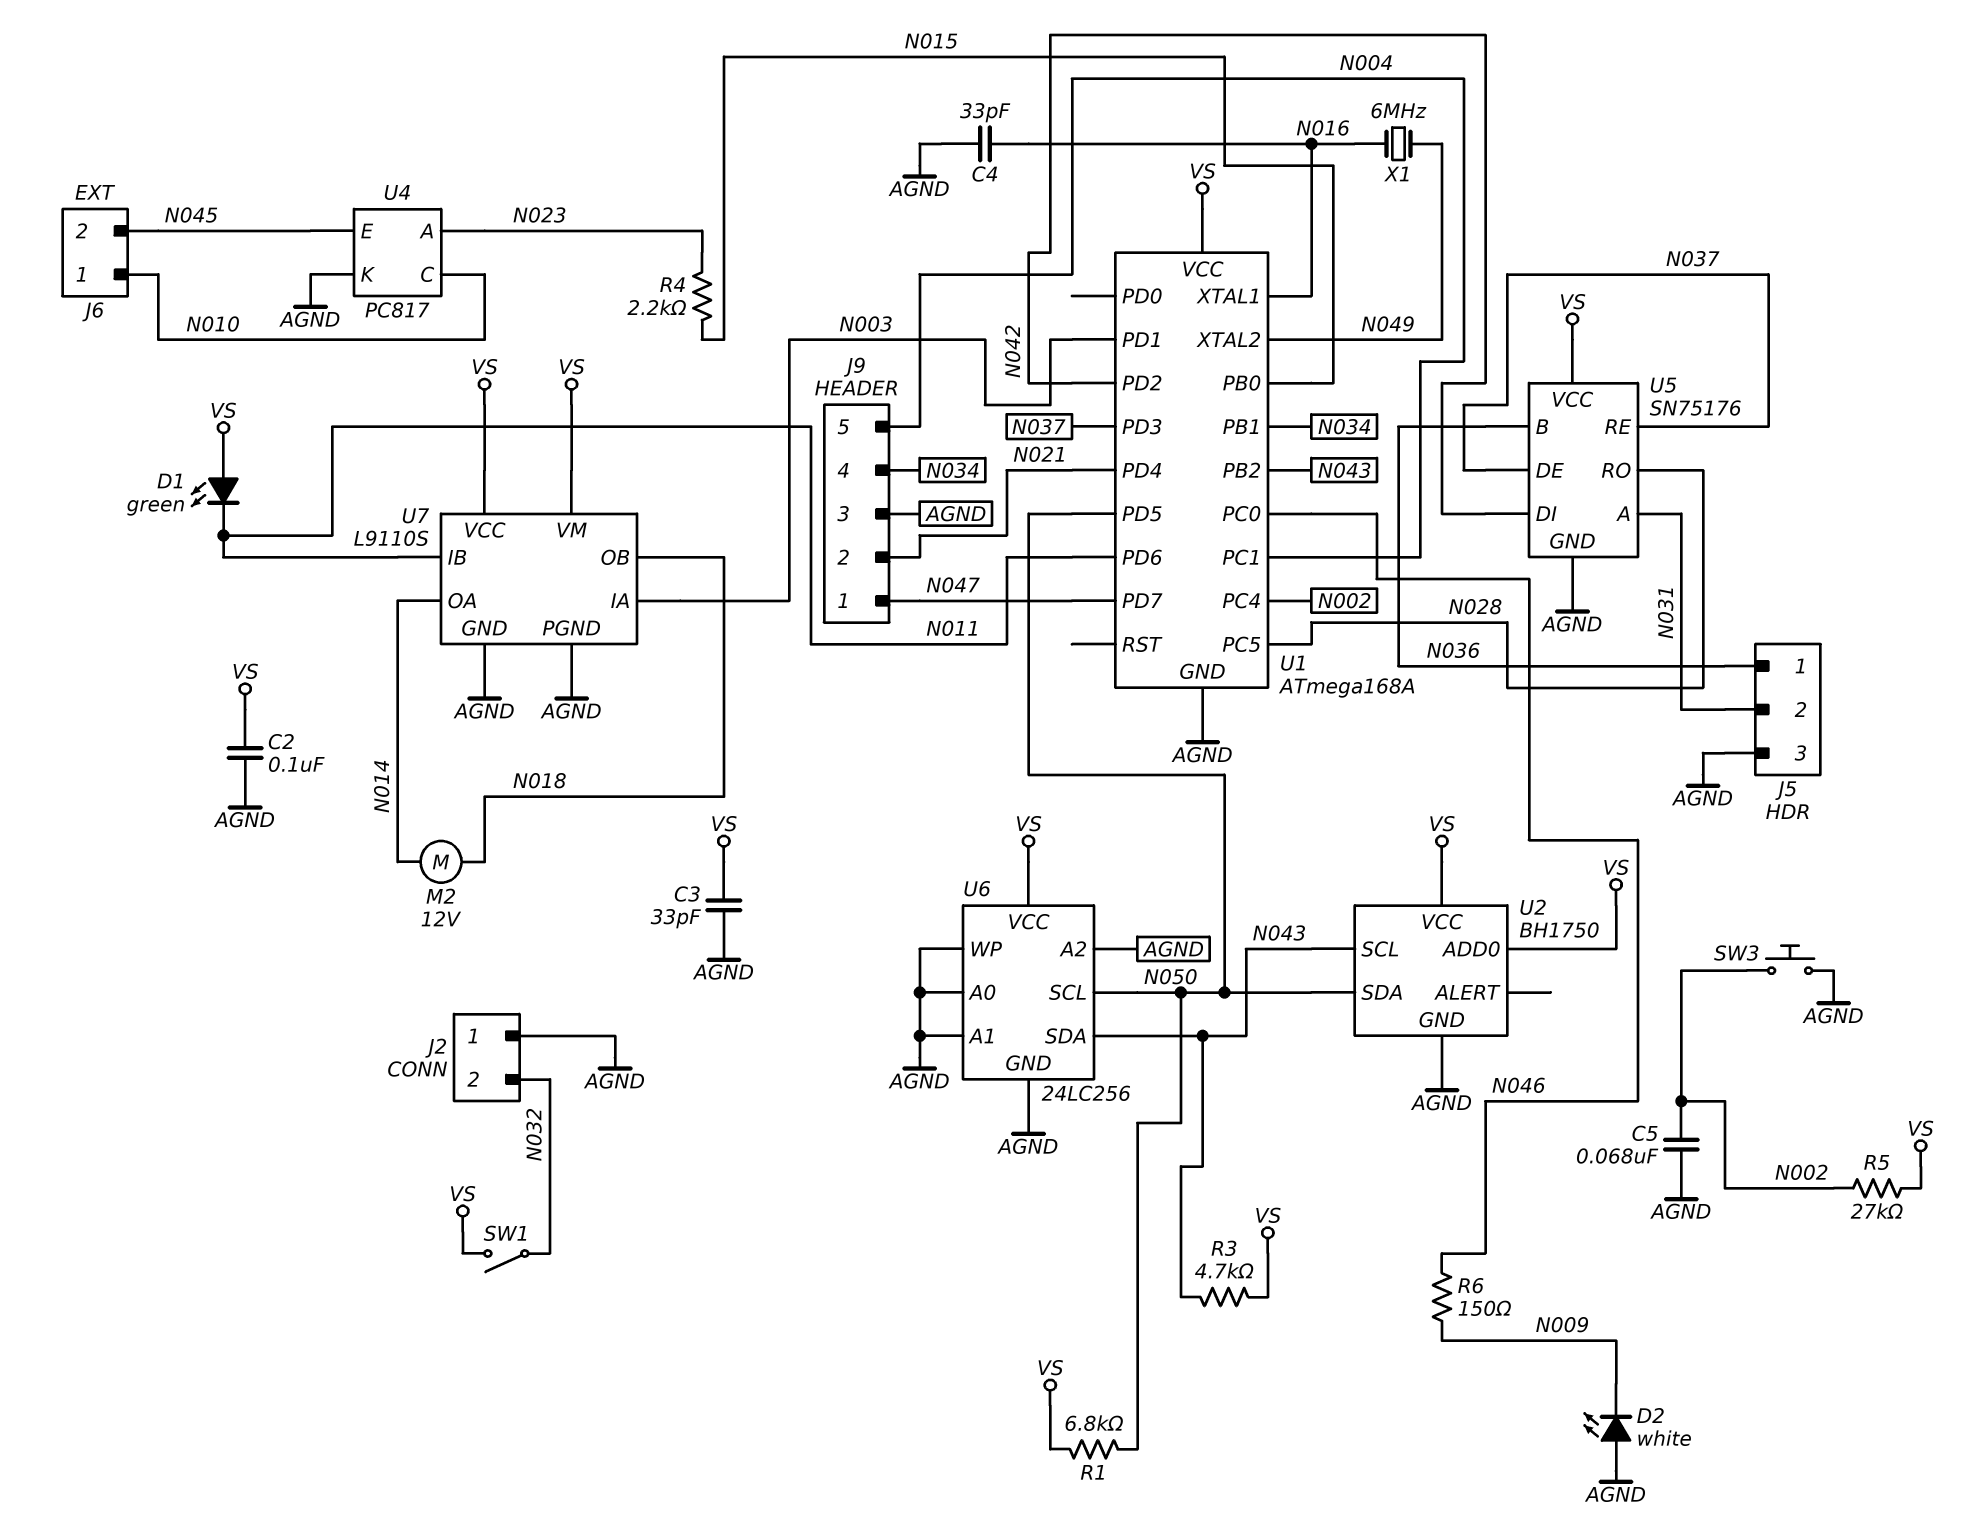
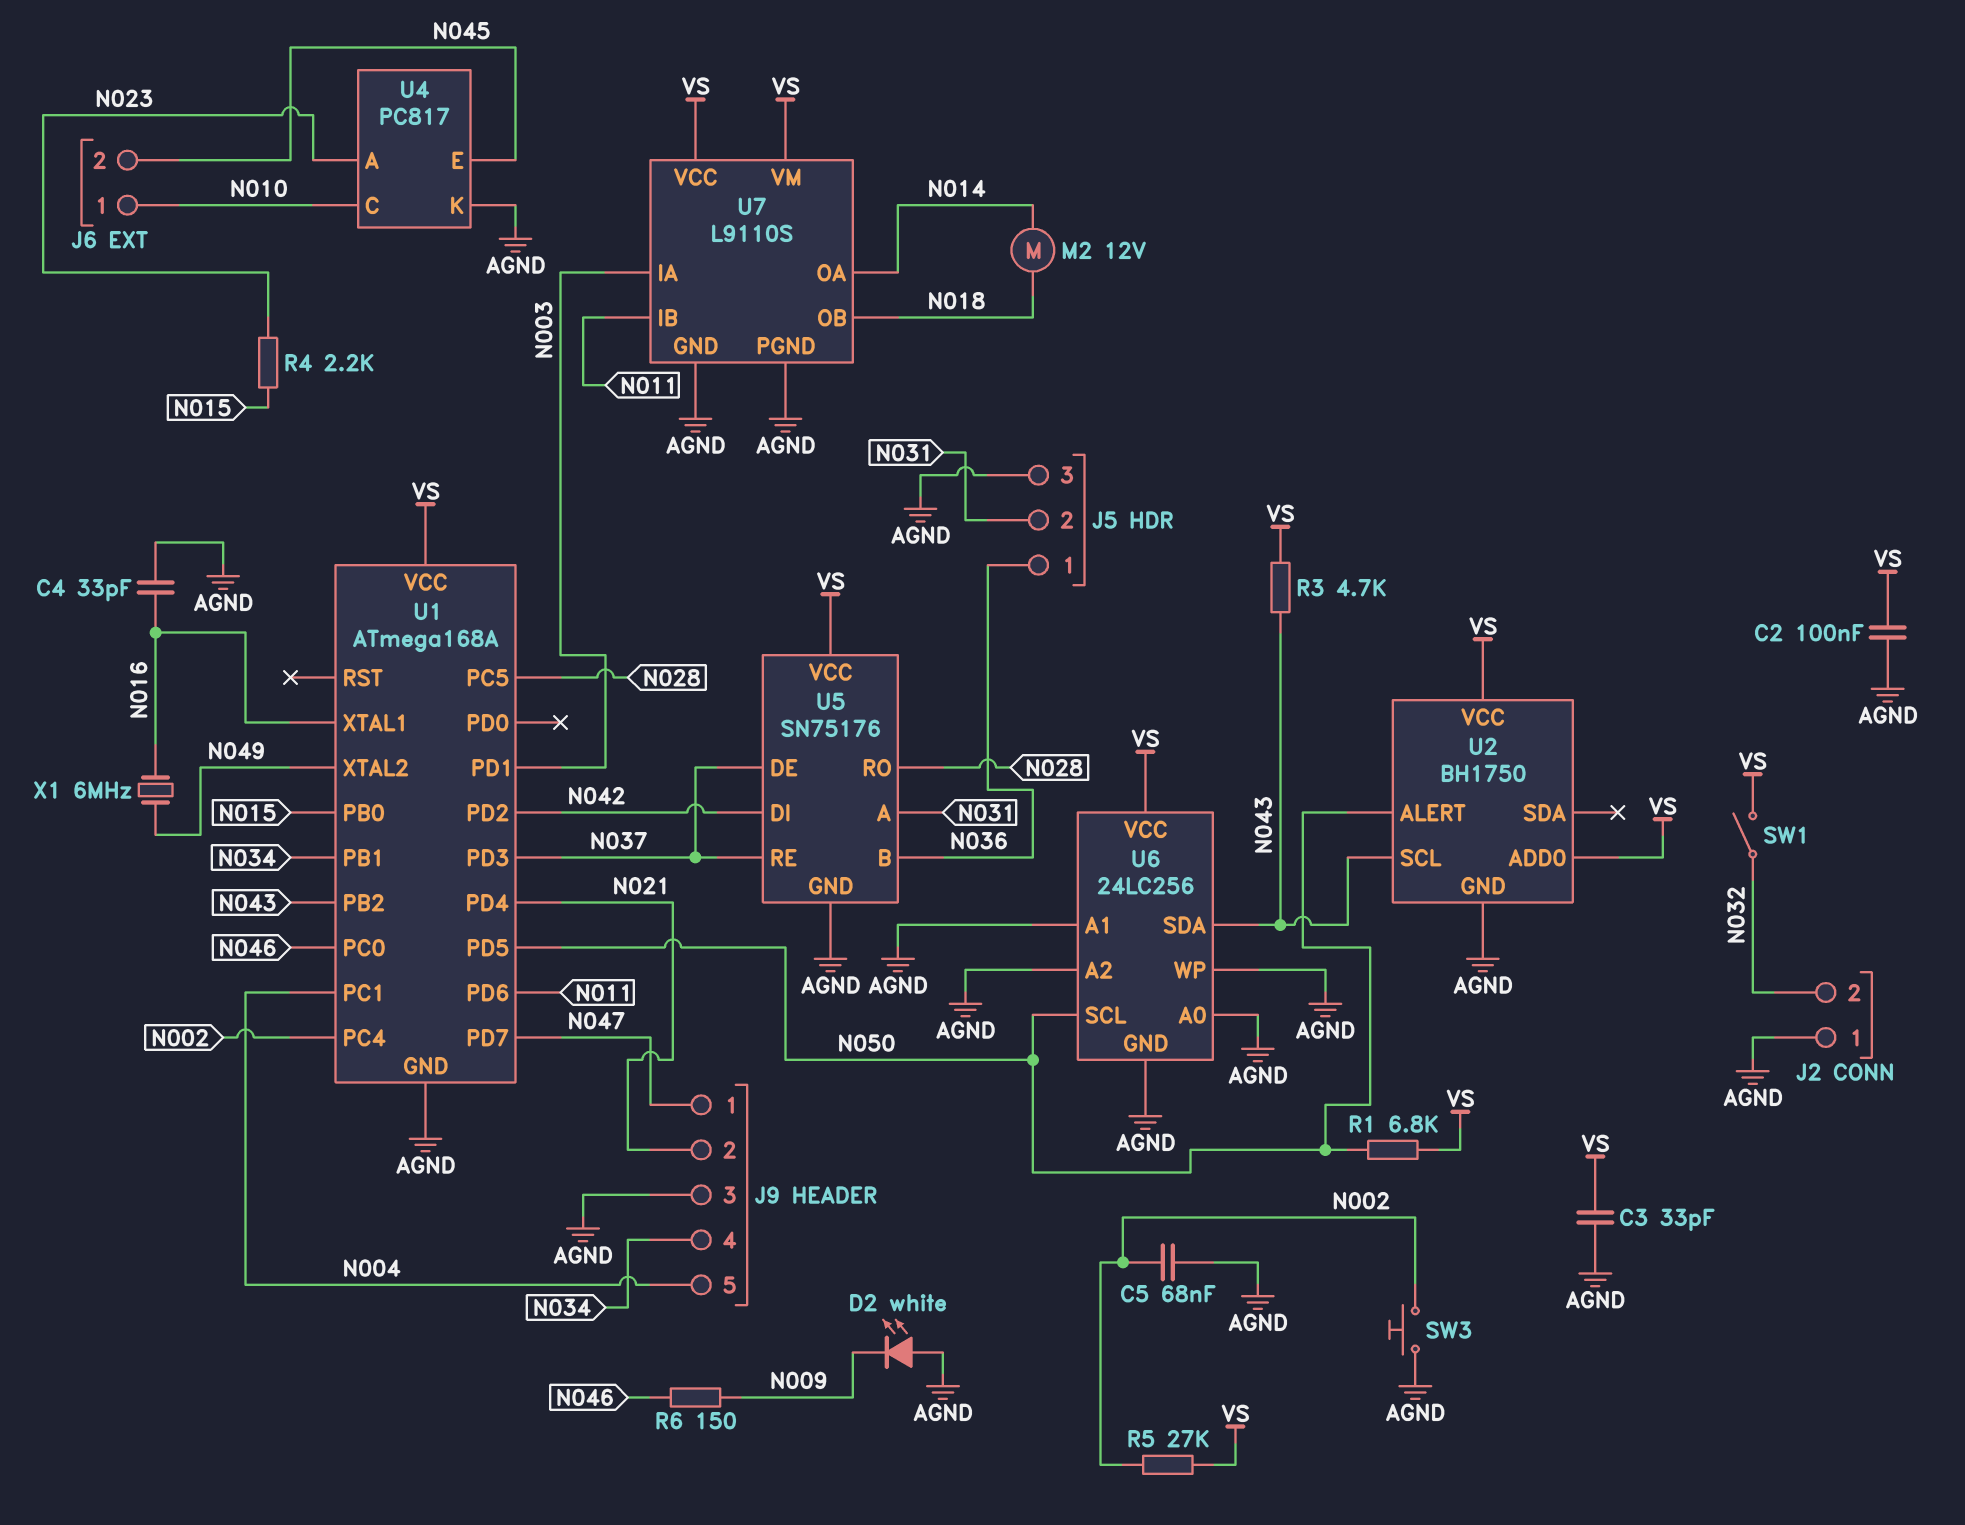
D1: LED green (A VS, K N011) -> none
U2 pin ALERT: none -> N050
U2 pin SDA: N050 -> none

